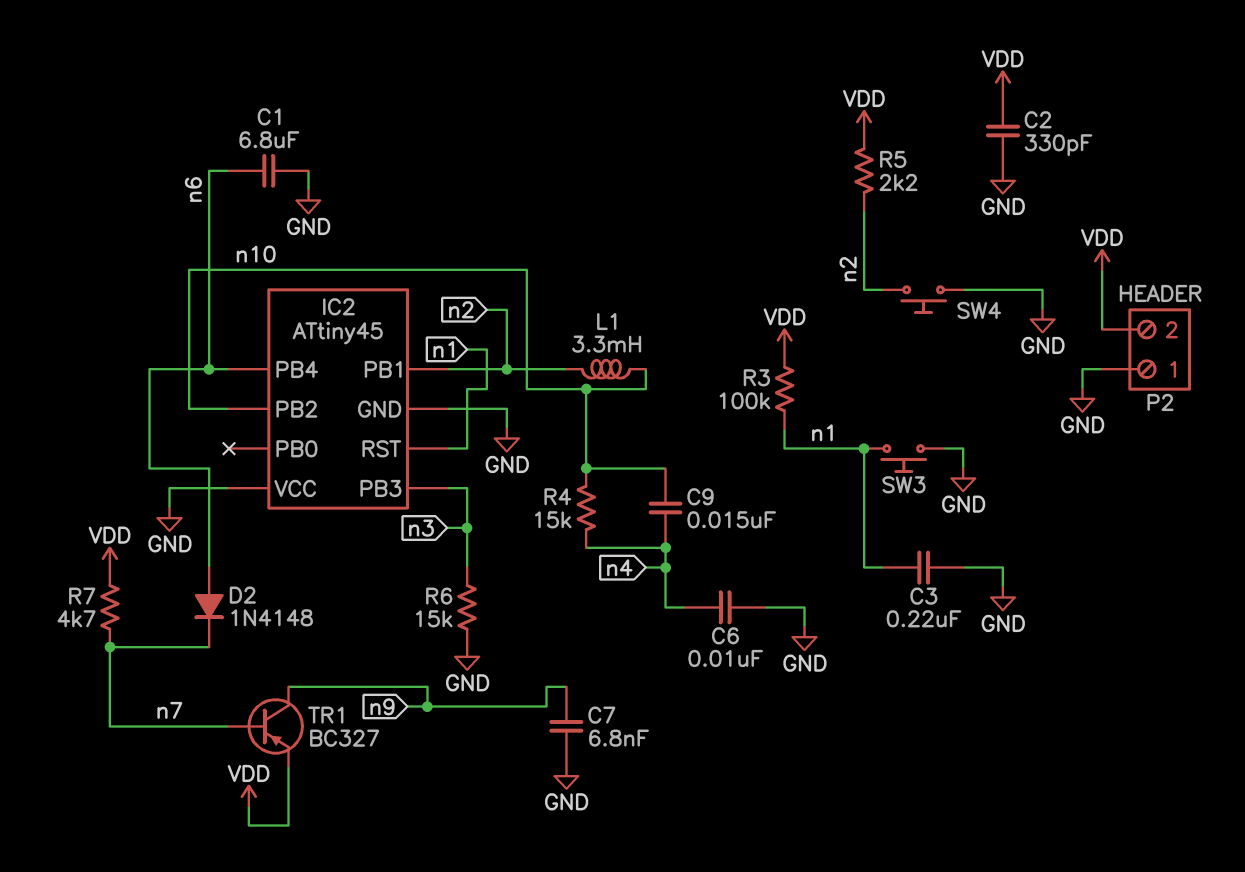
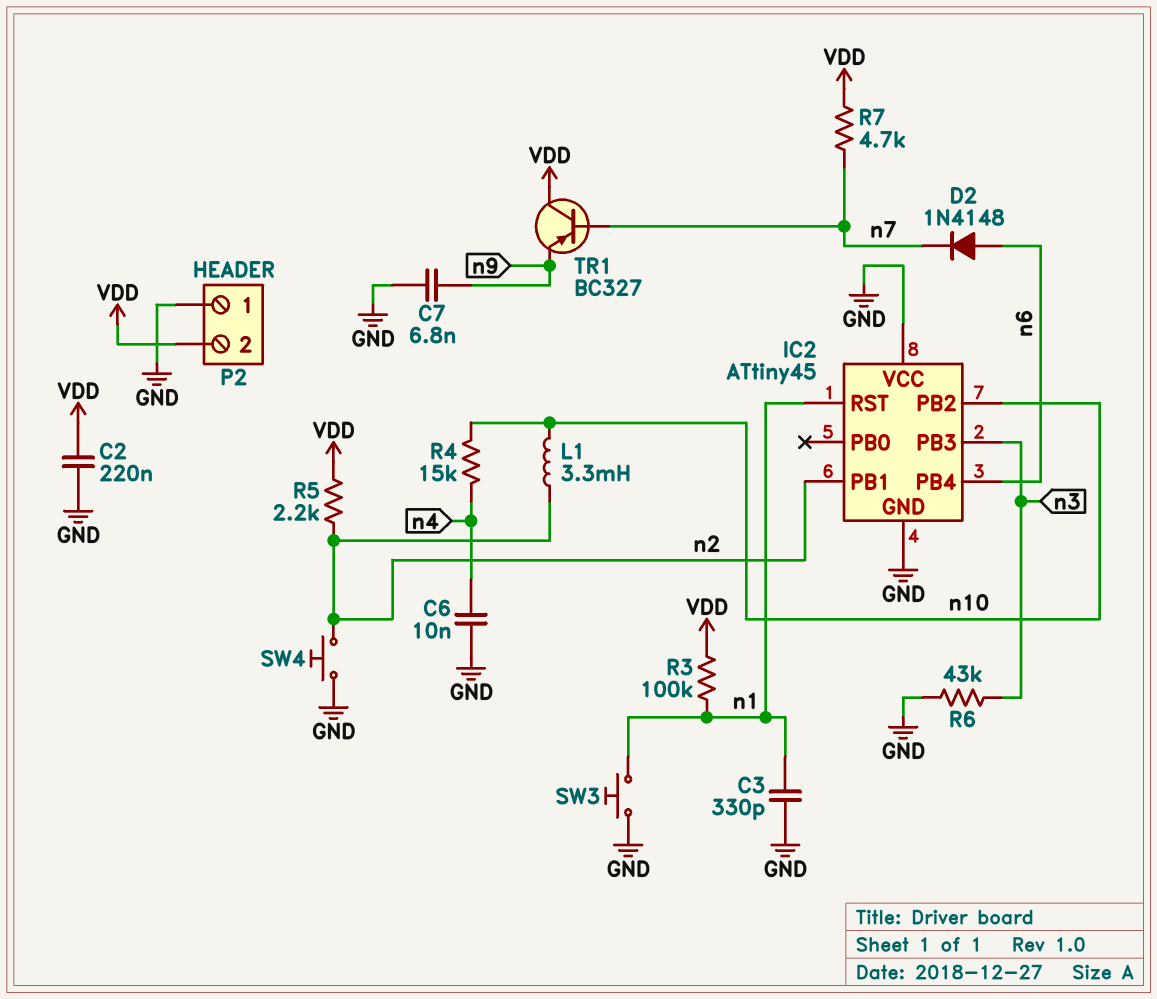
C1: 6.8uF (GND, n6) -> none
C2: 330pF (GND, VDD) -> 220nF (GND, VDD)
C3: 220nF (GND, n1) -> 330pF (GND, n1)
C9: 15nF (n4, n10) -> none
R6: 15k (GND, n3) -> 43k (GND, n3)
TR1: PNP BC327 (B n7, C n9, E VDD) -> PNP BC327 (B n7, C VDD, E n9)

